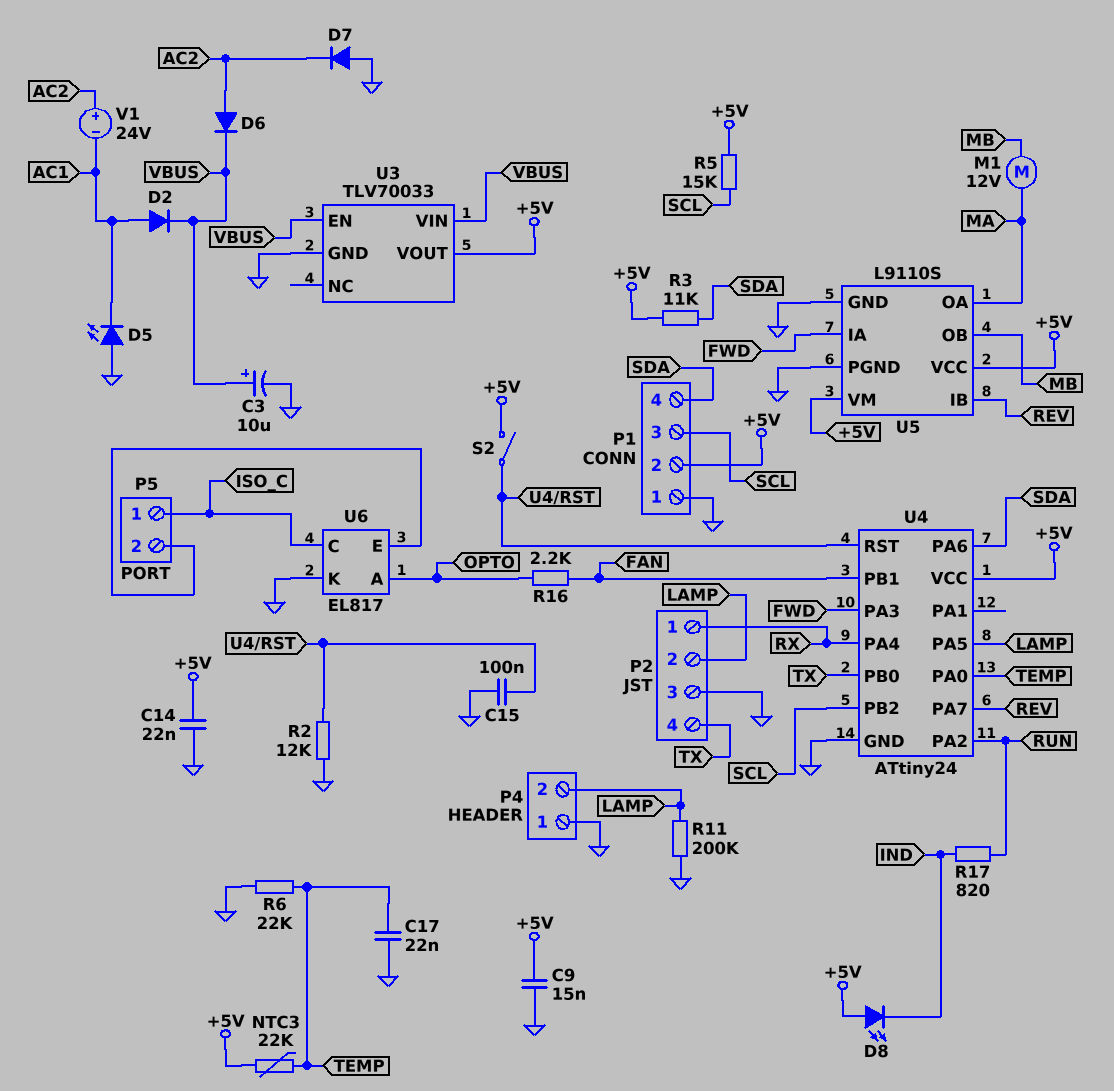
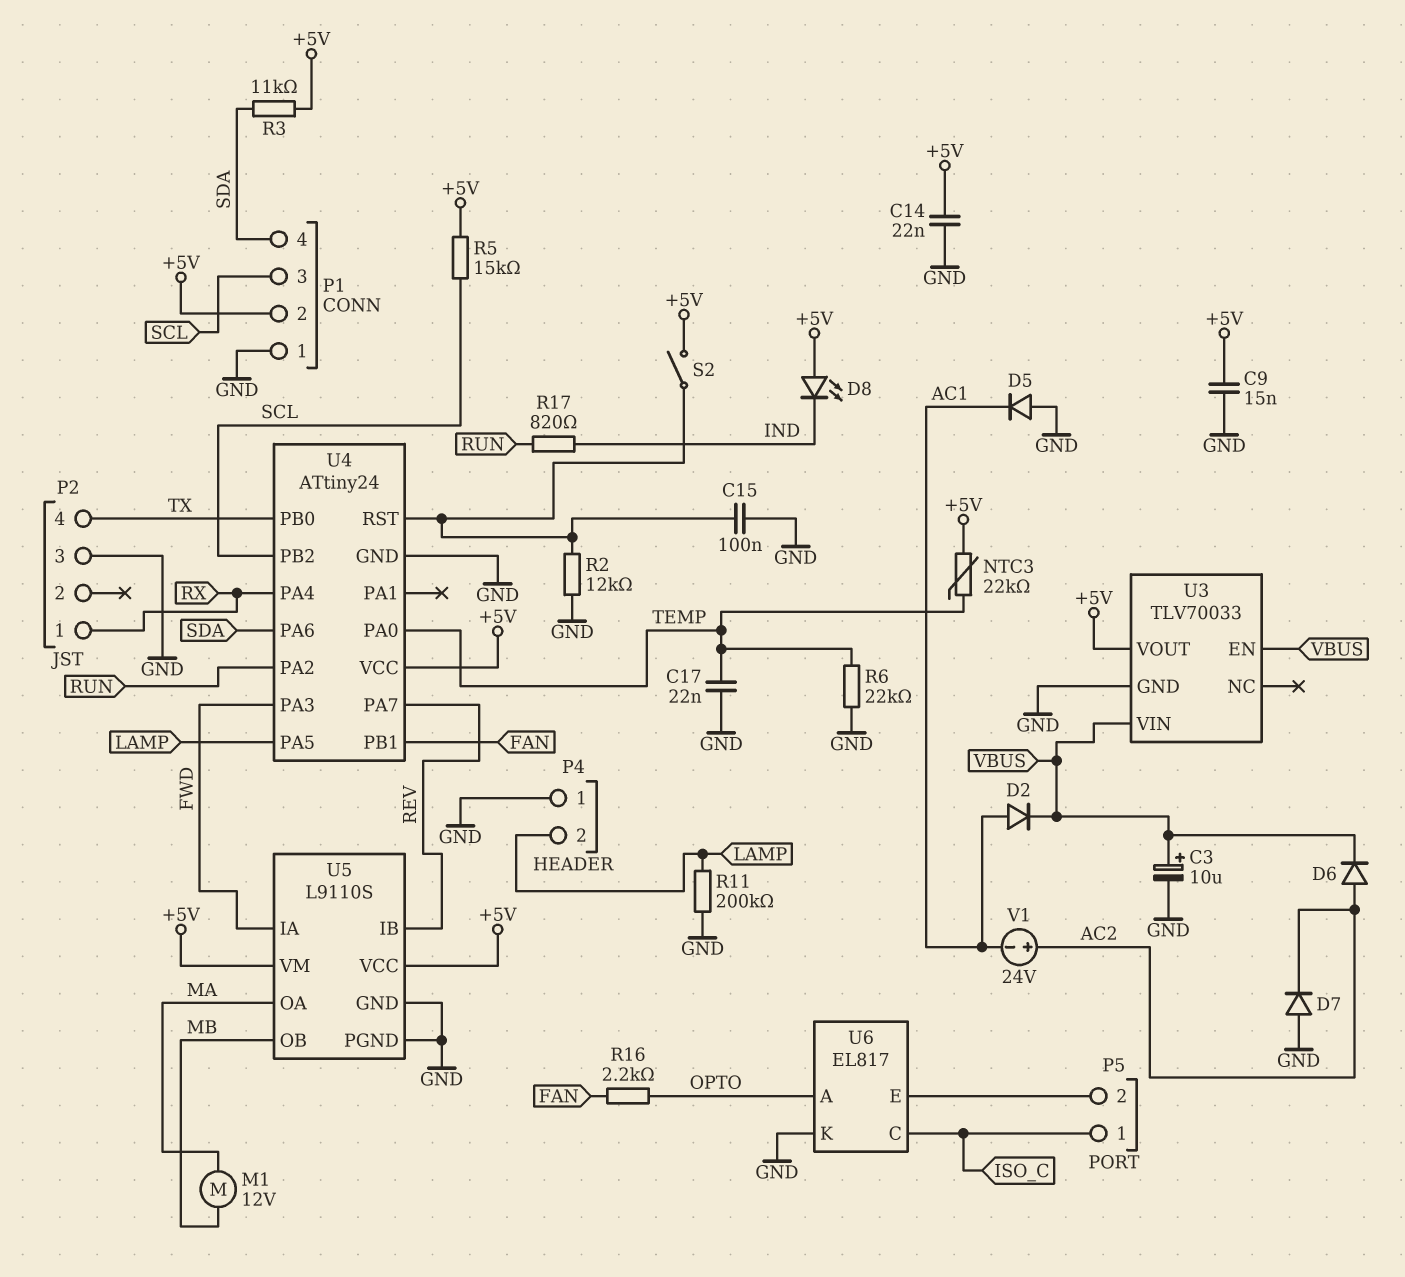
D5: LED (A GND, K AC1) -> diode (A GND, K AC1)
P2 pin 2: LAMP -> none

